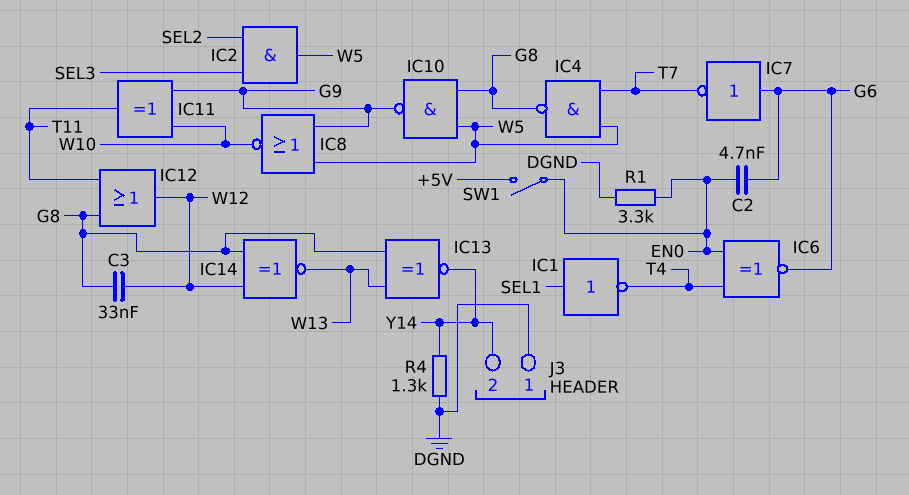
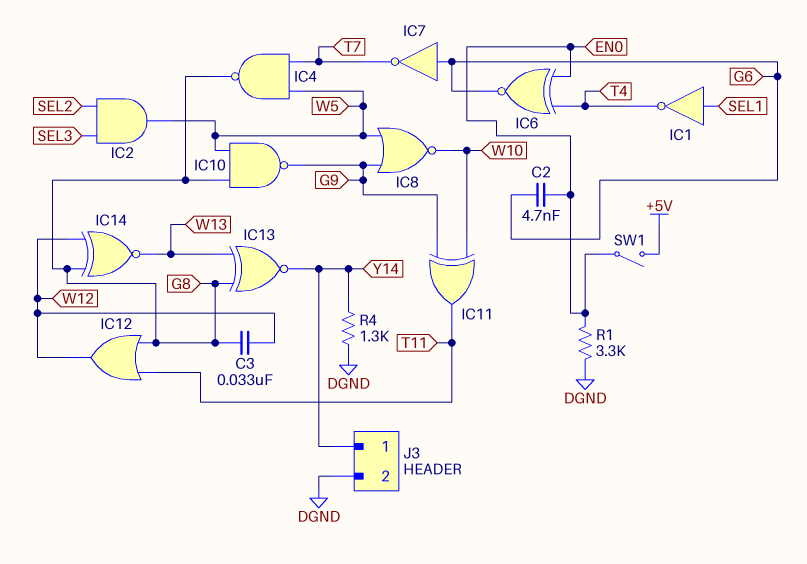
J3 pin 1: DGND -> Y14
J3 pin 2: Y14 -> DGND

